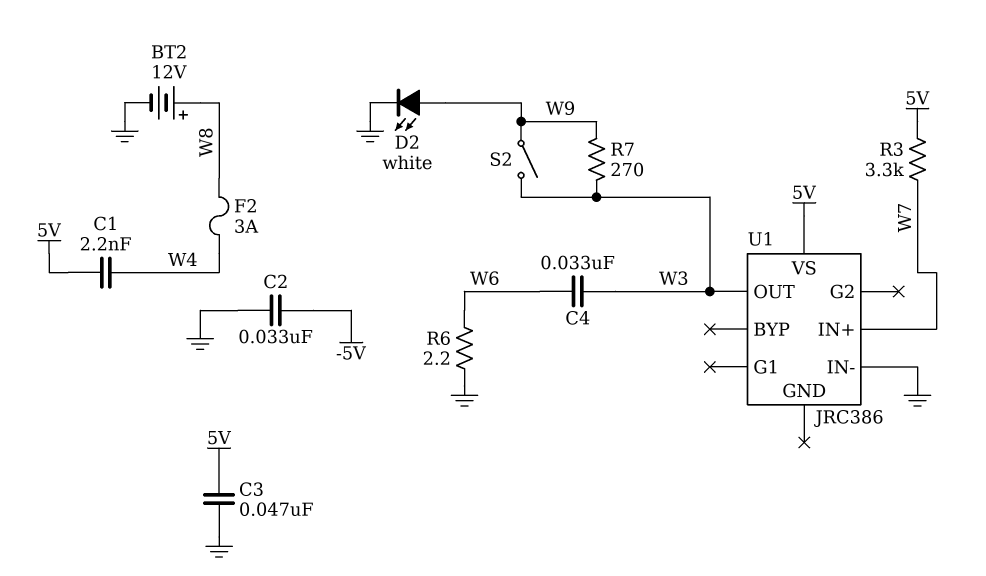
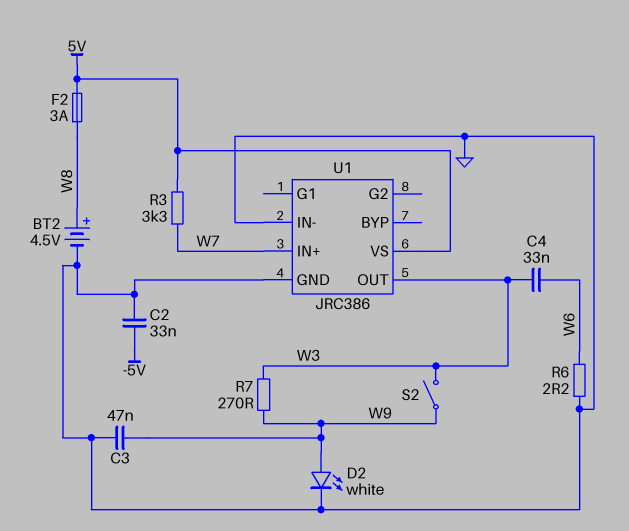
BT2: 12V (plus W8, minus GND) -> 4.5V (plus W8, minus GND)
C1: 2.2nF (5V, W4) -> none
C3: 47nF (5V, GND) -> 47nF (GND, W9)
F2: 3A (W4, W8) -> 3A (5V, W8)
U1 pin GND: none -> GND

